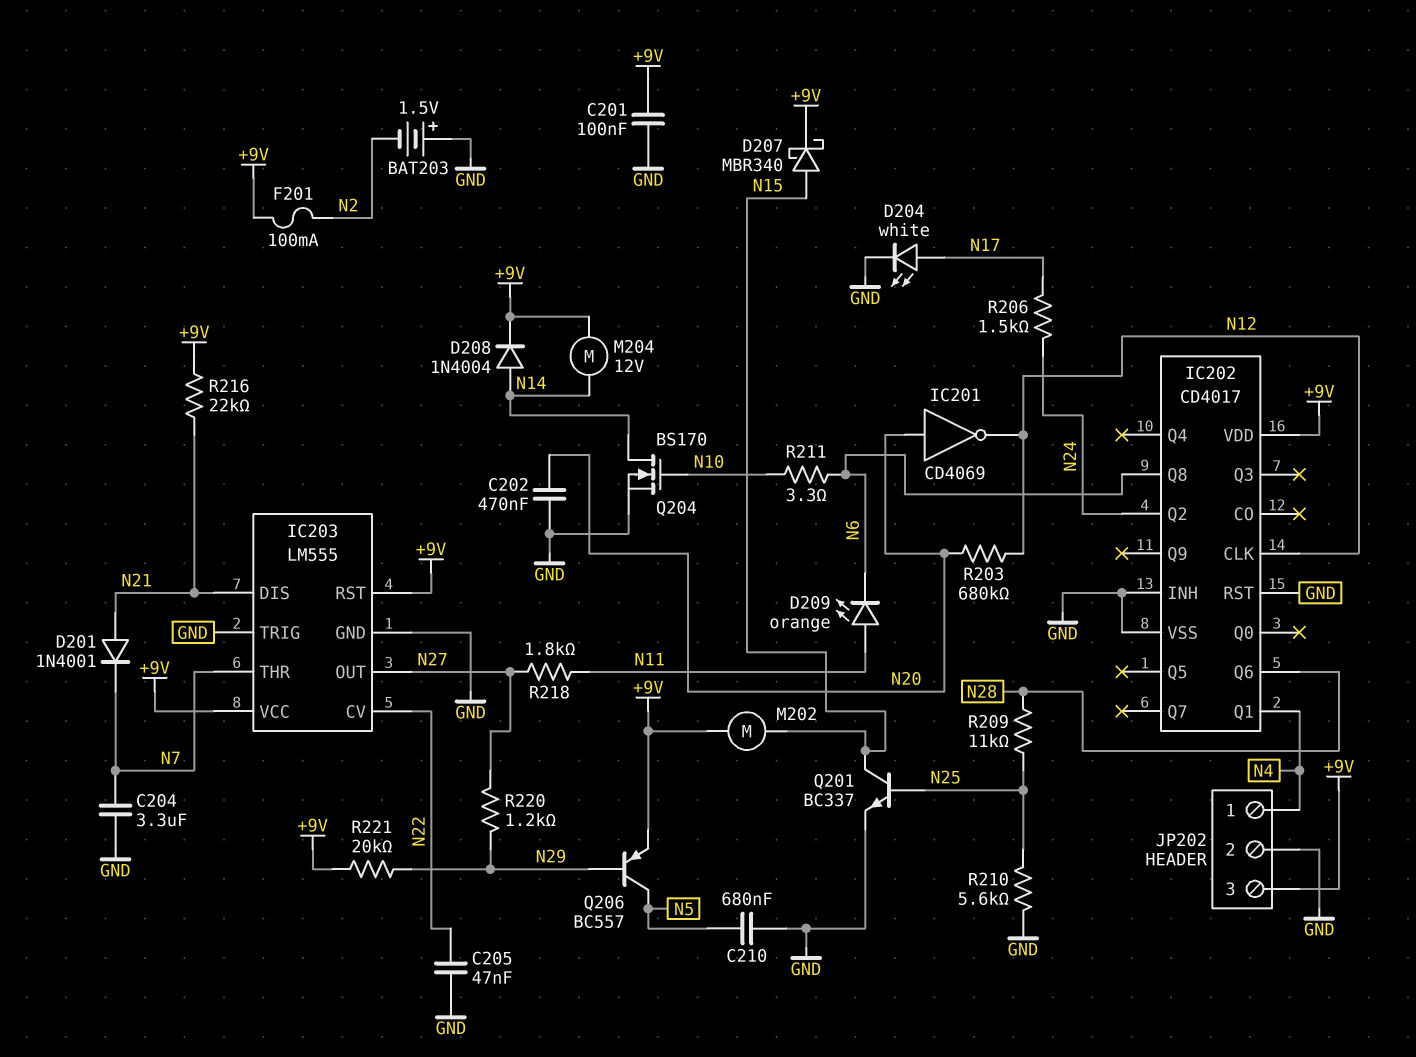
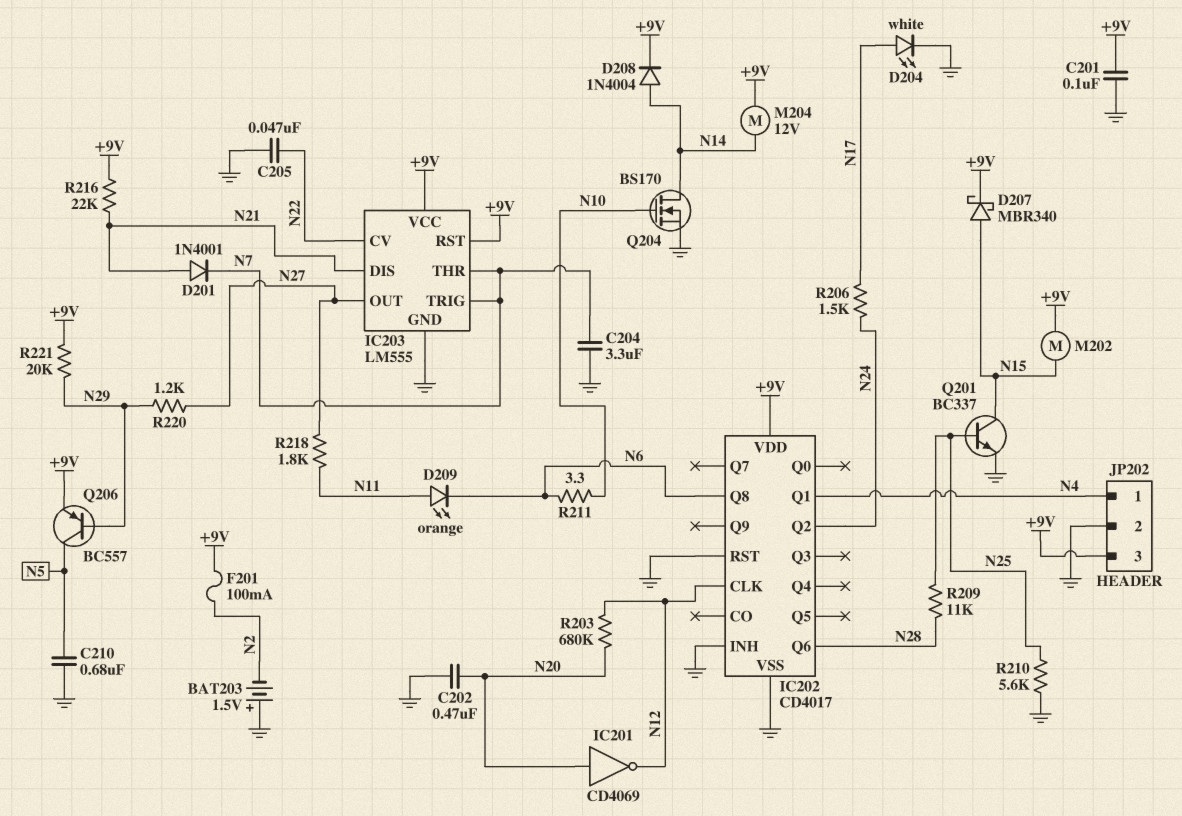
IC203 pin TRIG: GND -> N7

